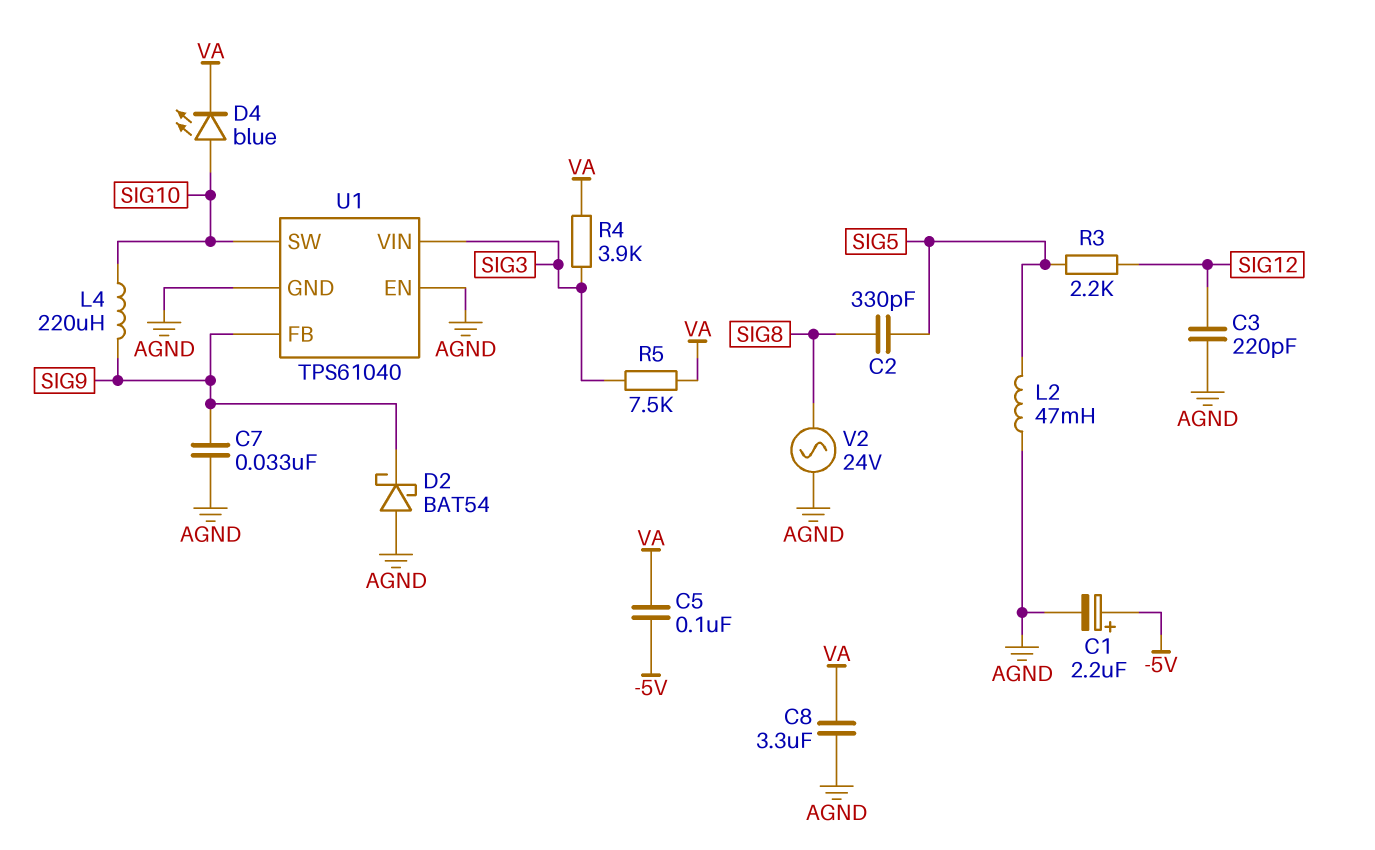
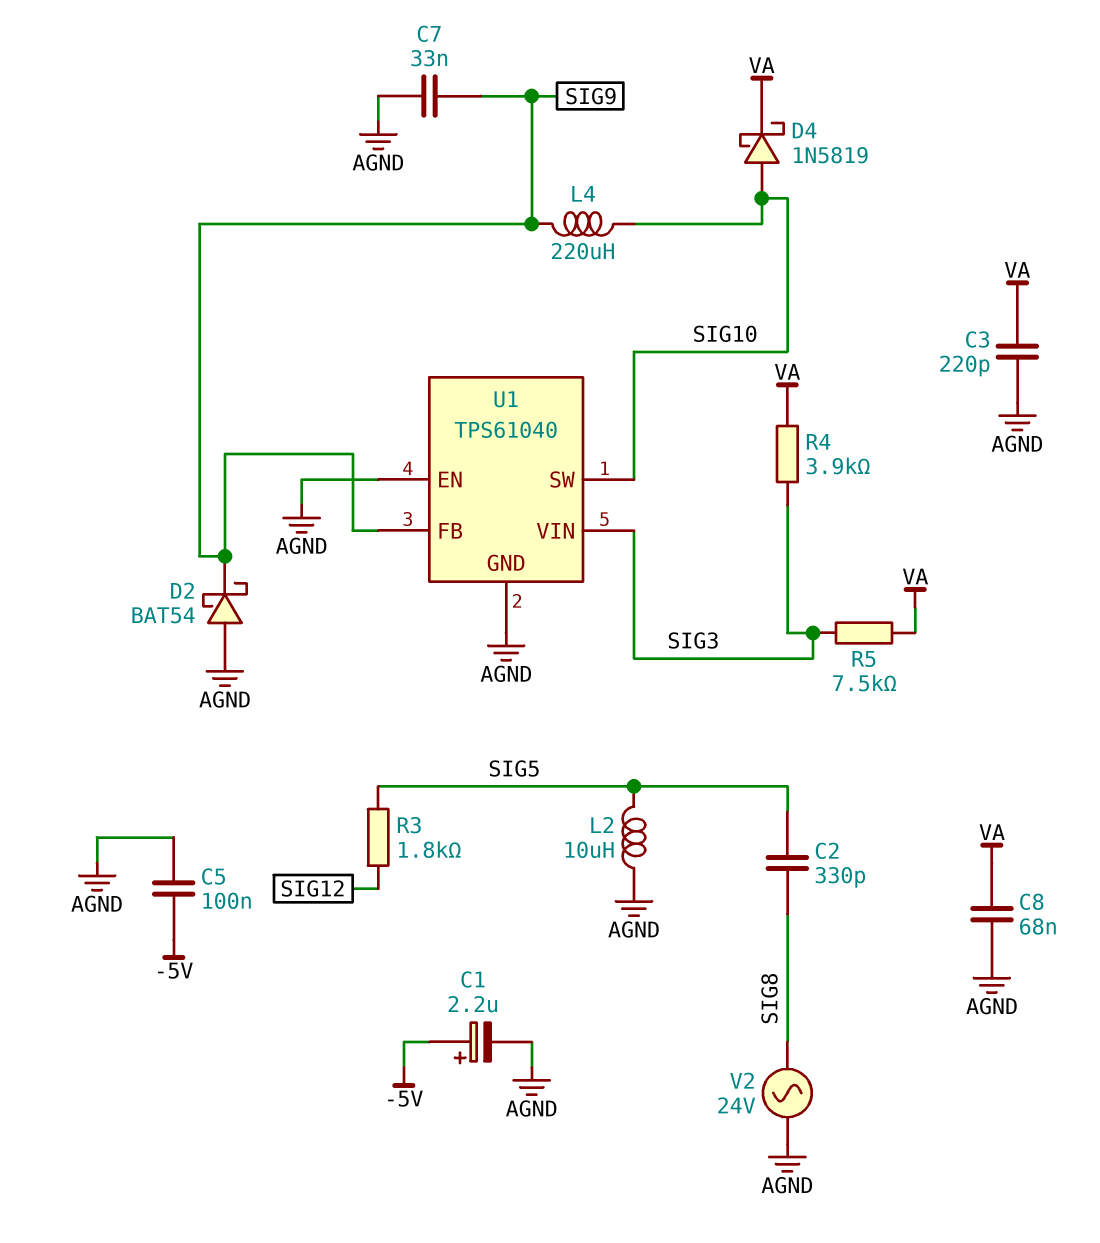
C3: 220pF (AGND, SIG12) -> 220pF (AGND, VA)
C5: 100nF (-5V, VA) -> 100nF (-5V, AGND)
C8: 3.3uF (AGND, VA) -> 68nF (AGND, VA)
D4: LED blue (A SIG10, K VA) -> schottky 1N5819 (A SIG10, K VA)
L2: 47mH (AGND, SIG5) -> 10uH (AGND, SIG5)
R3: 2.2k (SIG5, SIG12) -> 1.8k (SIG5, SIG12)

